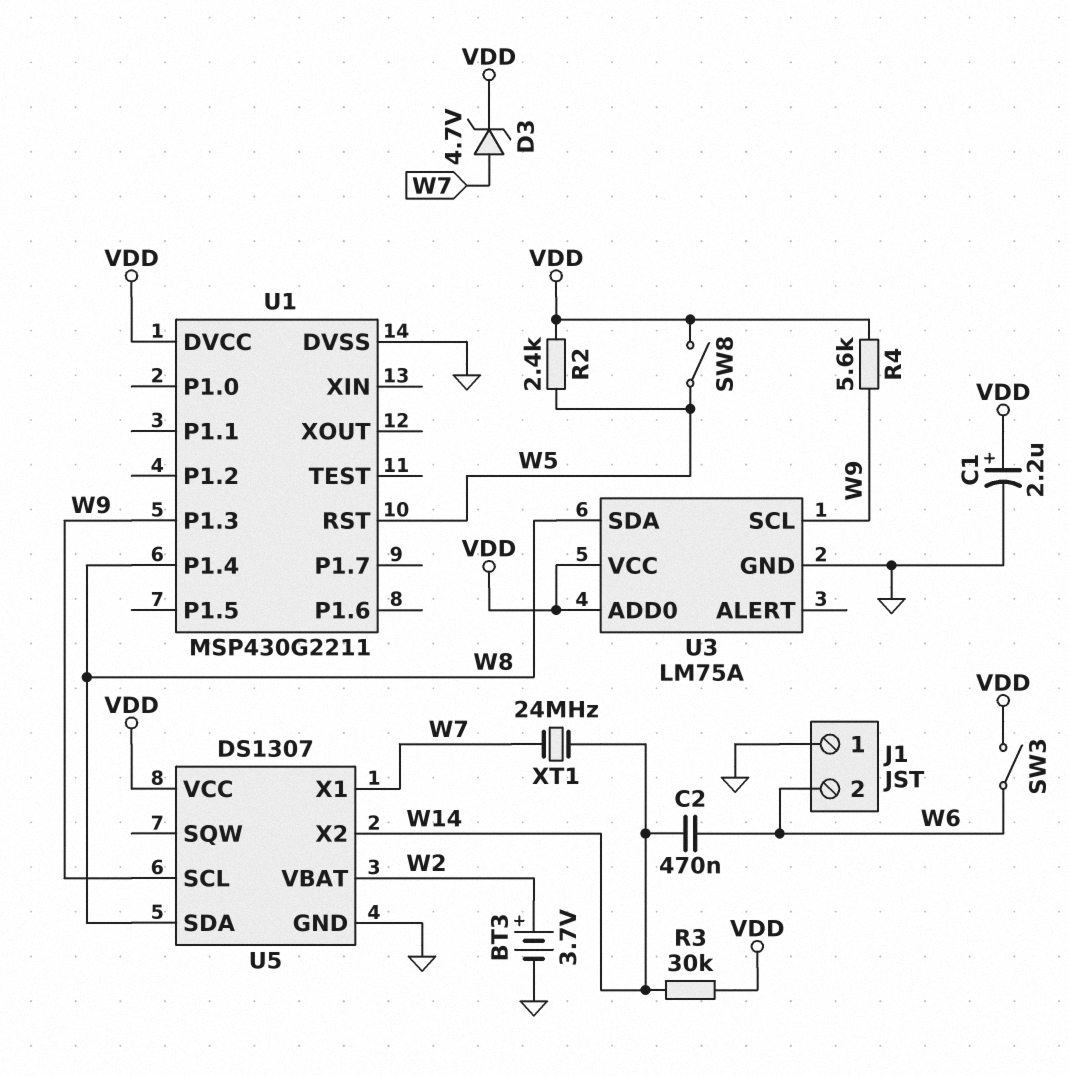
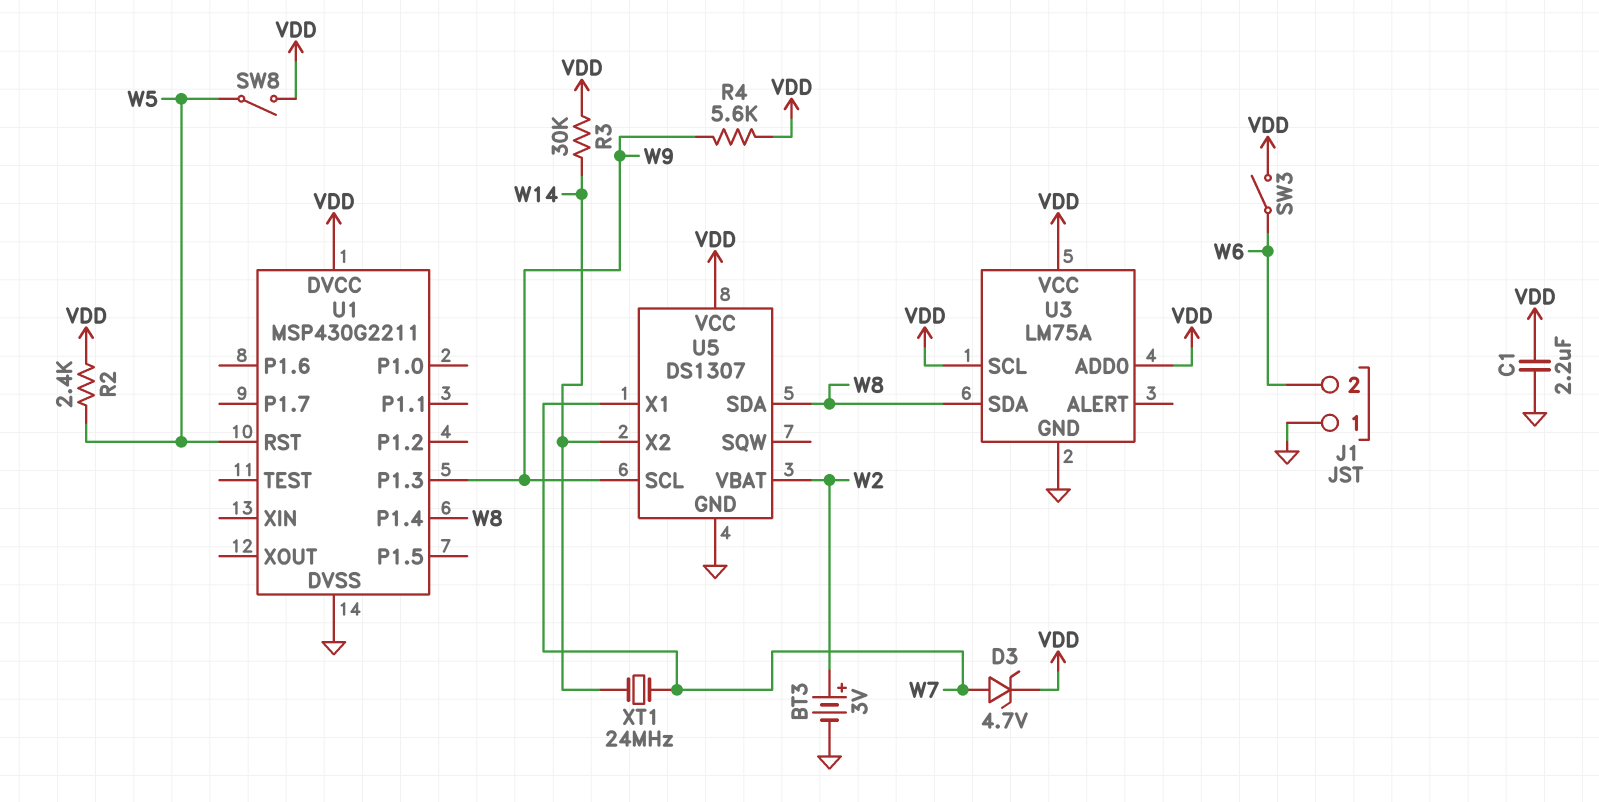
BT3: 3.7V (plus W2, minus GND) -> 3V (plus W2, minus GND)
C1: 2.2uF (plus VDD, minus GND) -> 2.2uF (GND, VDD)
C2: 470nF (W6, W14) -> none
U3 pin SCL: W9 -> VDD

